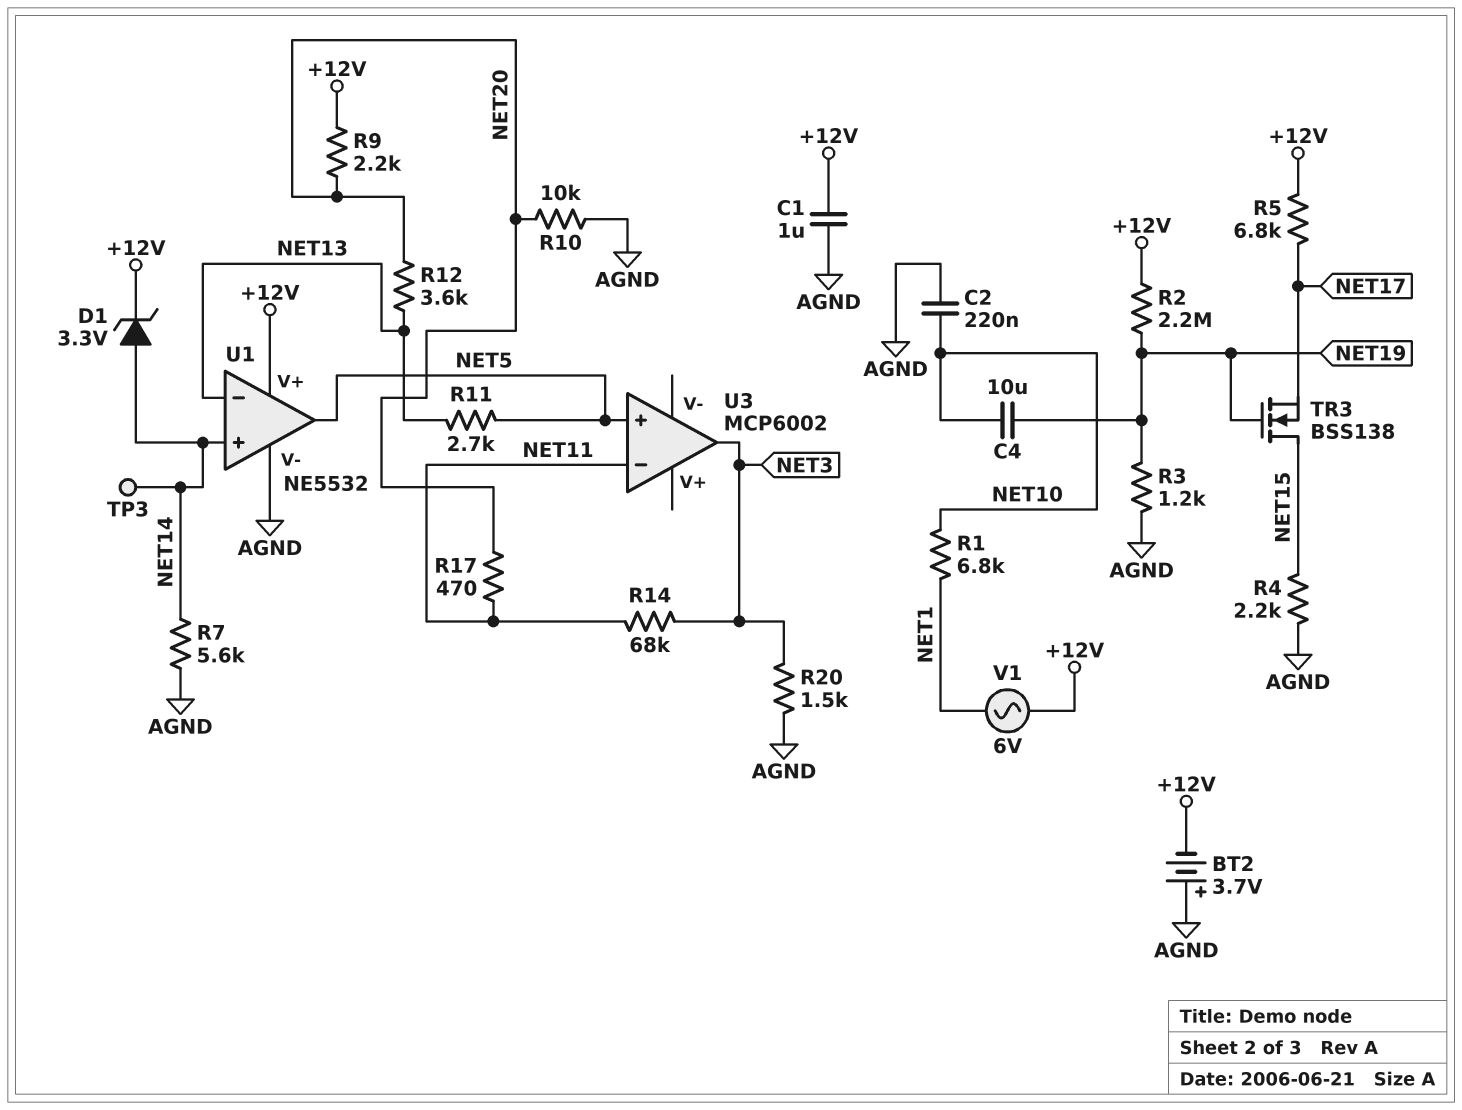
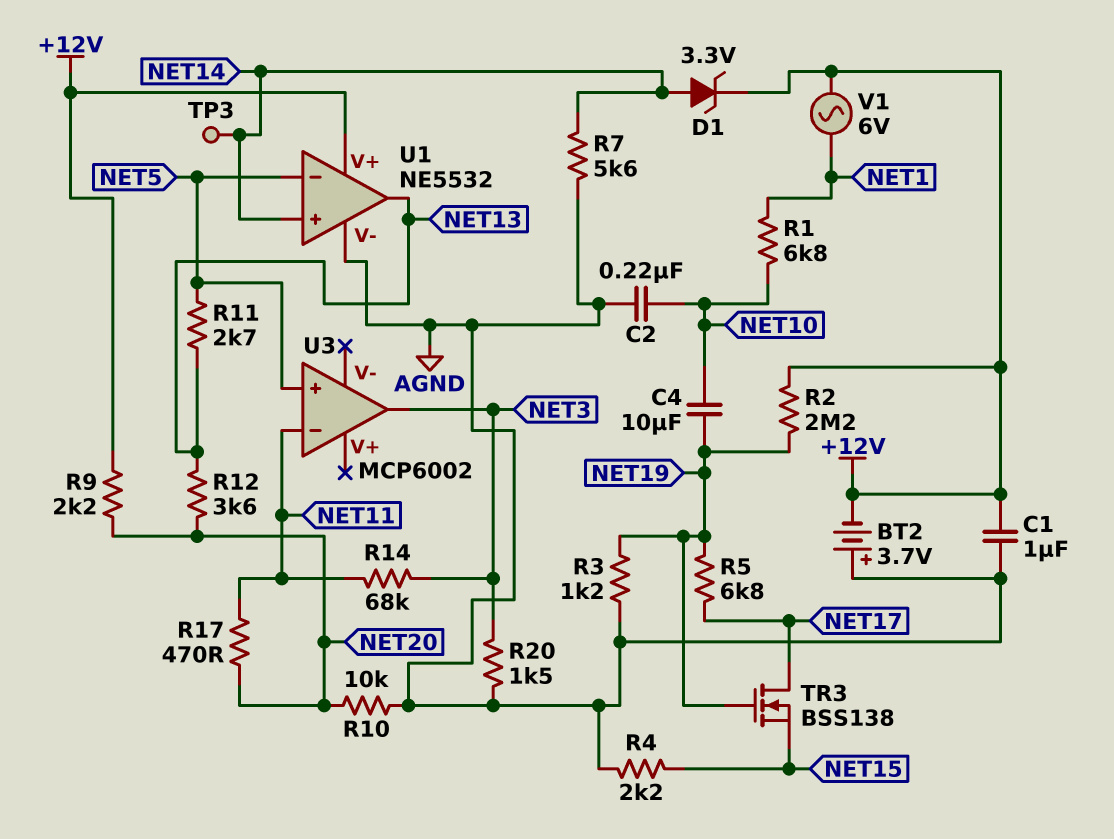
R5: 6.8k (+12V, NET17) -> 6.8k (NET17, NET19)
TR3: NMOS BSS138 (G NET19, D NET15, S NET17) -> NMOS BSS138 (G NET19, D NET17, S NET15)
U1 pin in-: NET13 -> NET5
U1 pin out: NET5 -> NET13

